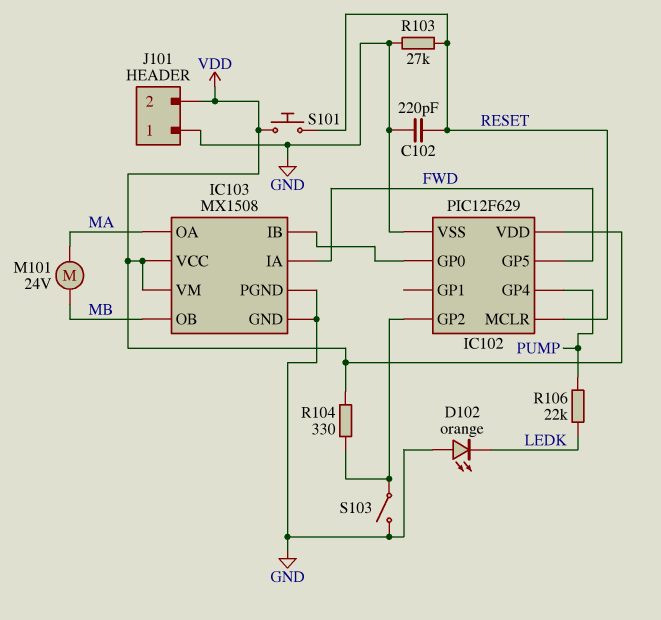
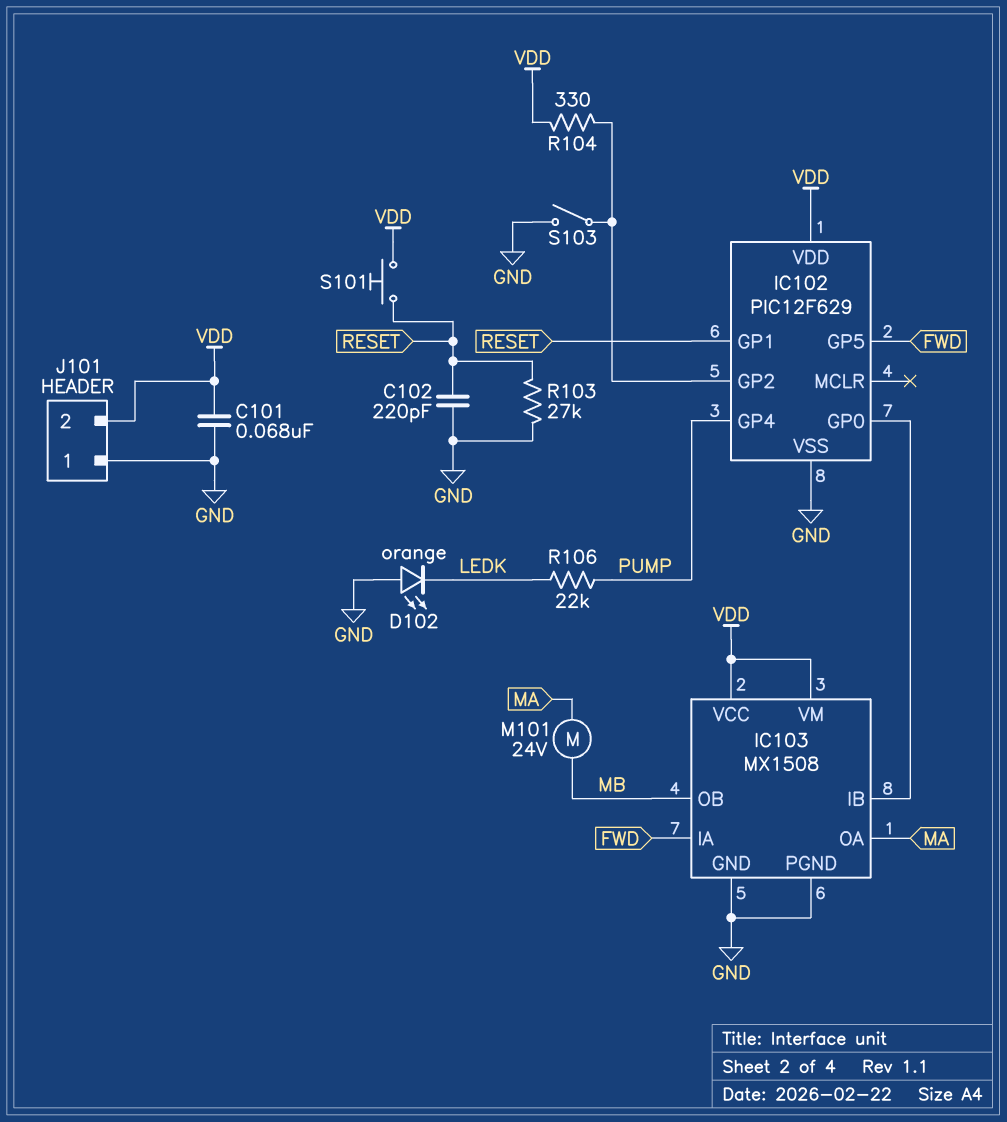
C101: none -> 68nF (GND, VDD)
IC102 pin GP1: none -> RESET
IC102 pin MCLR: RESET -> none

